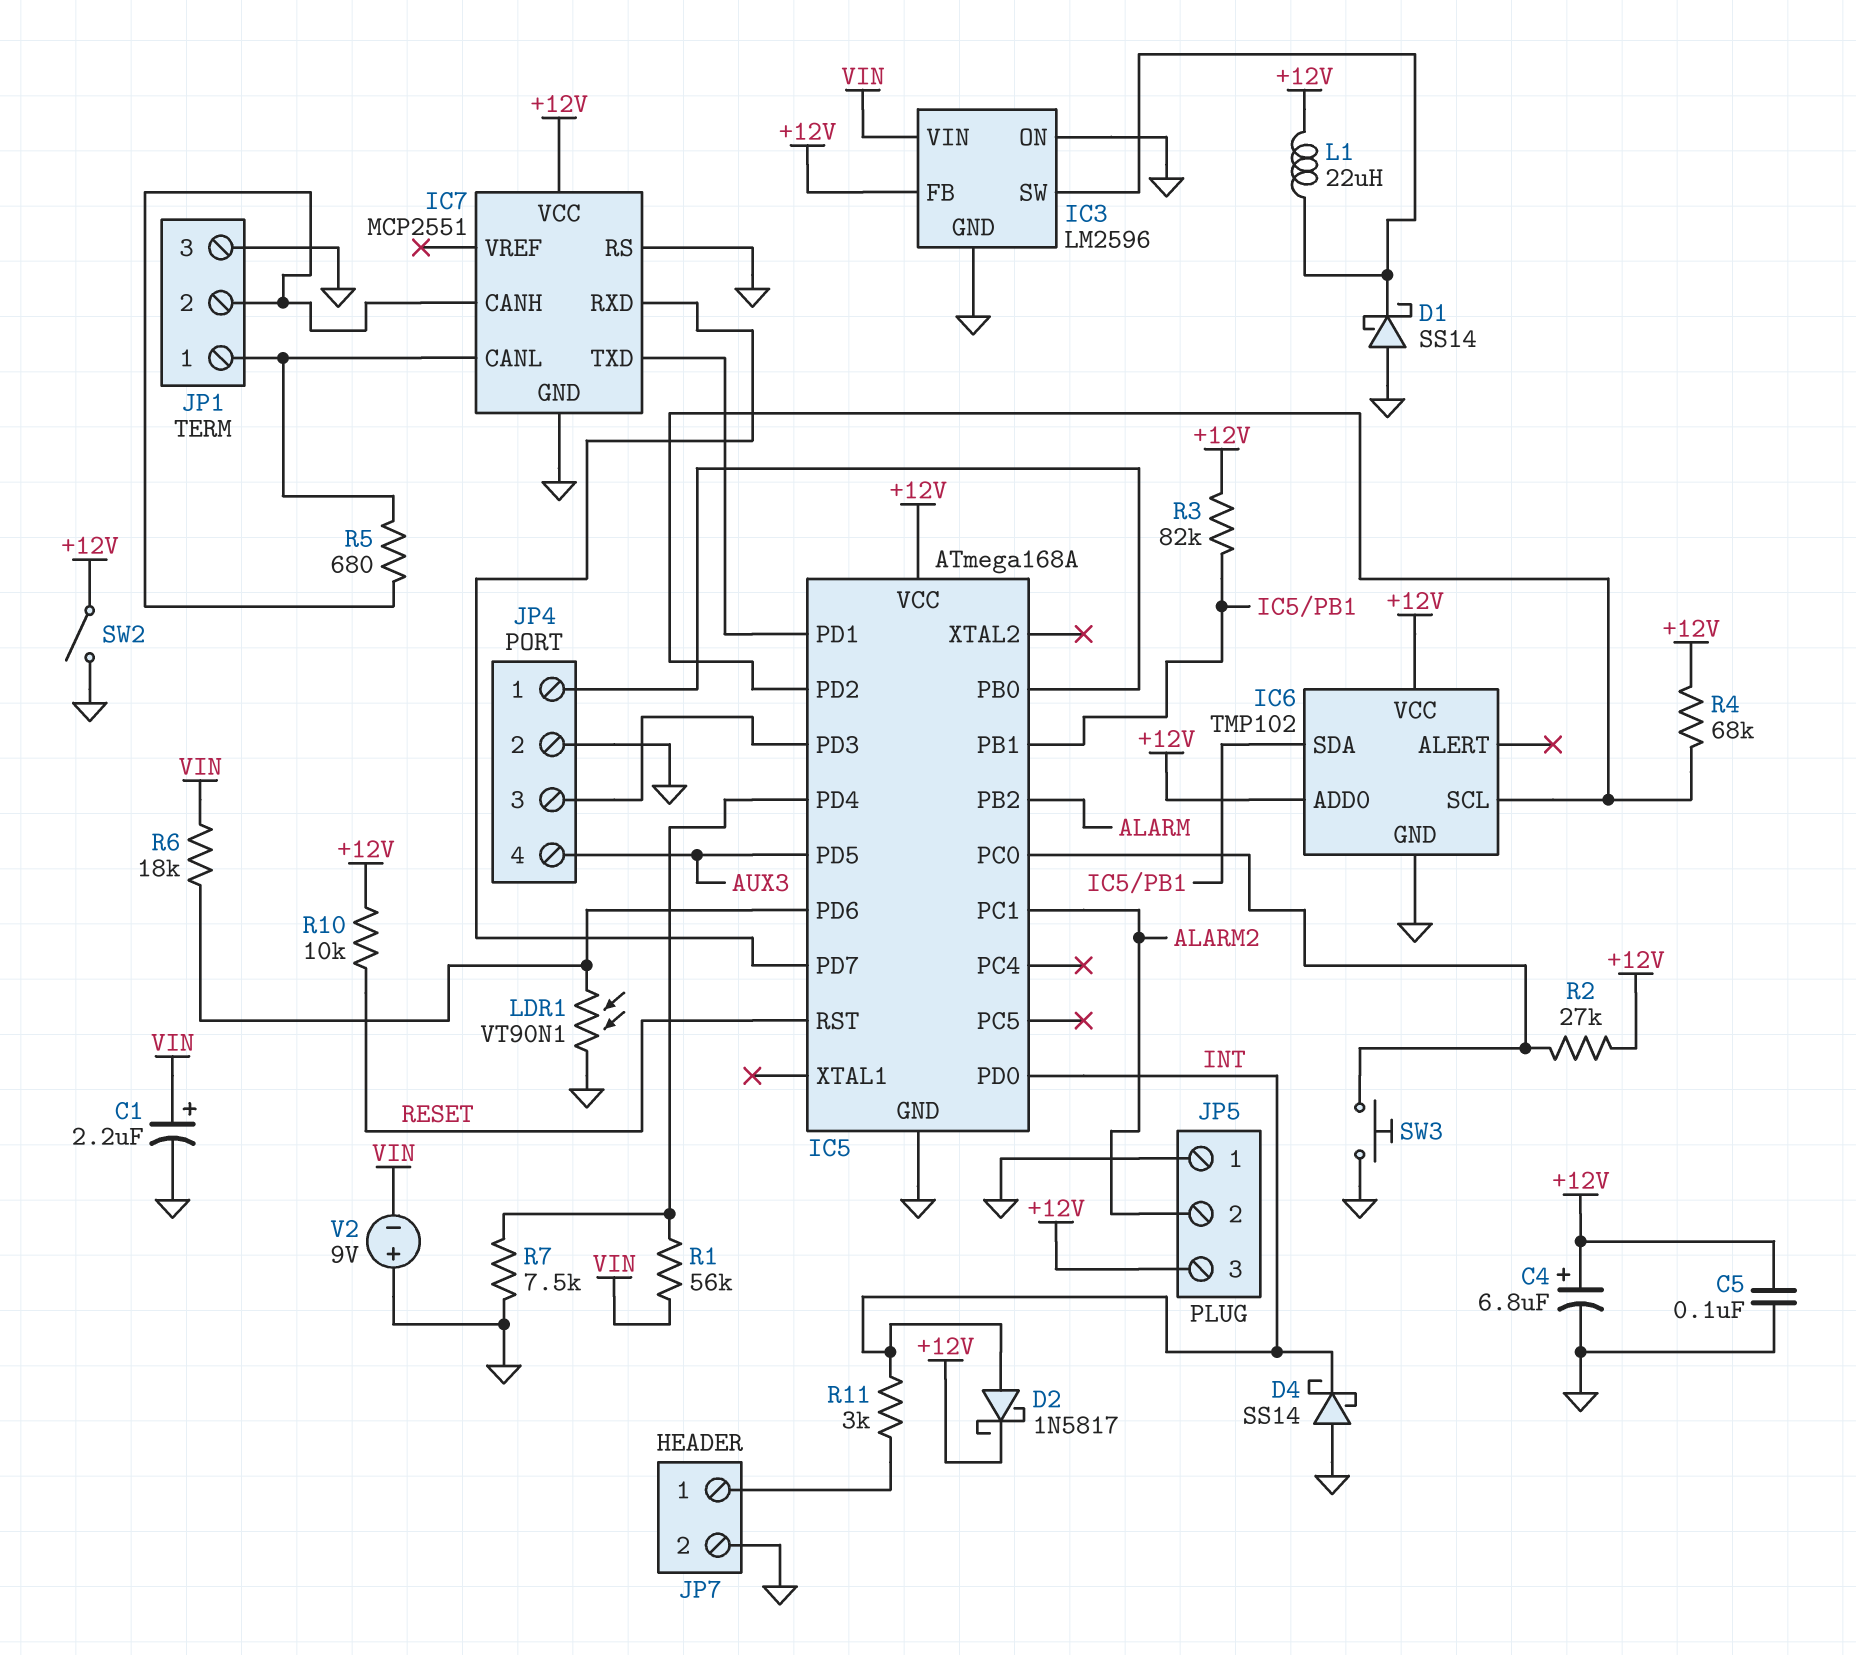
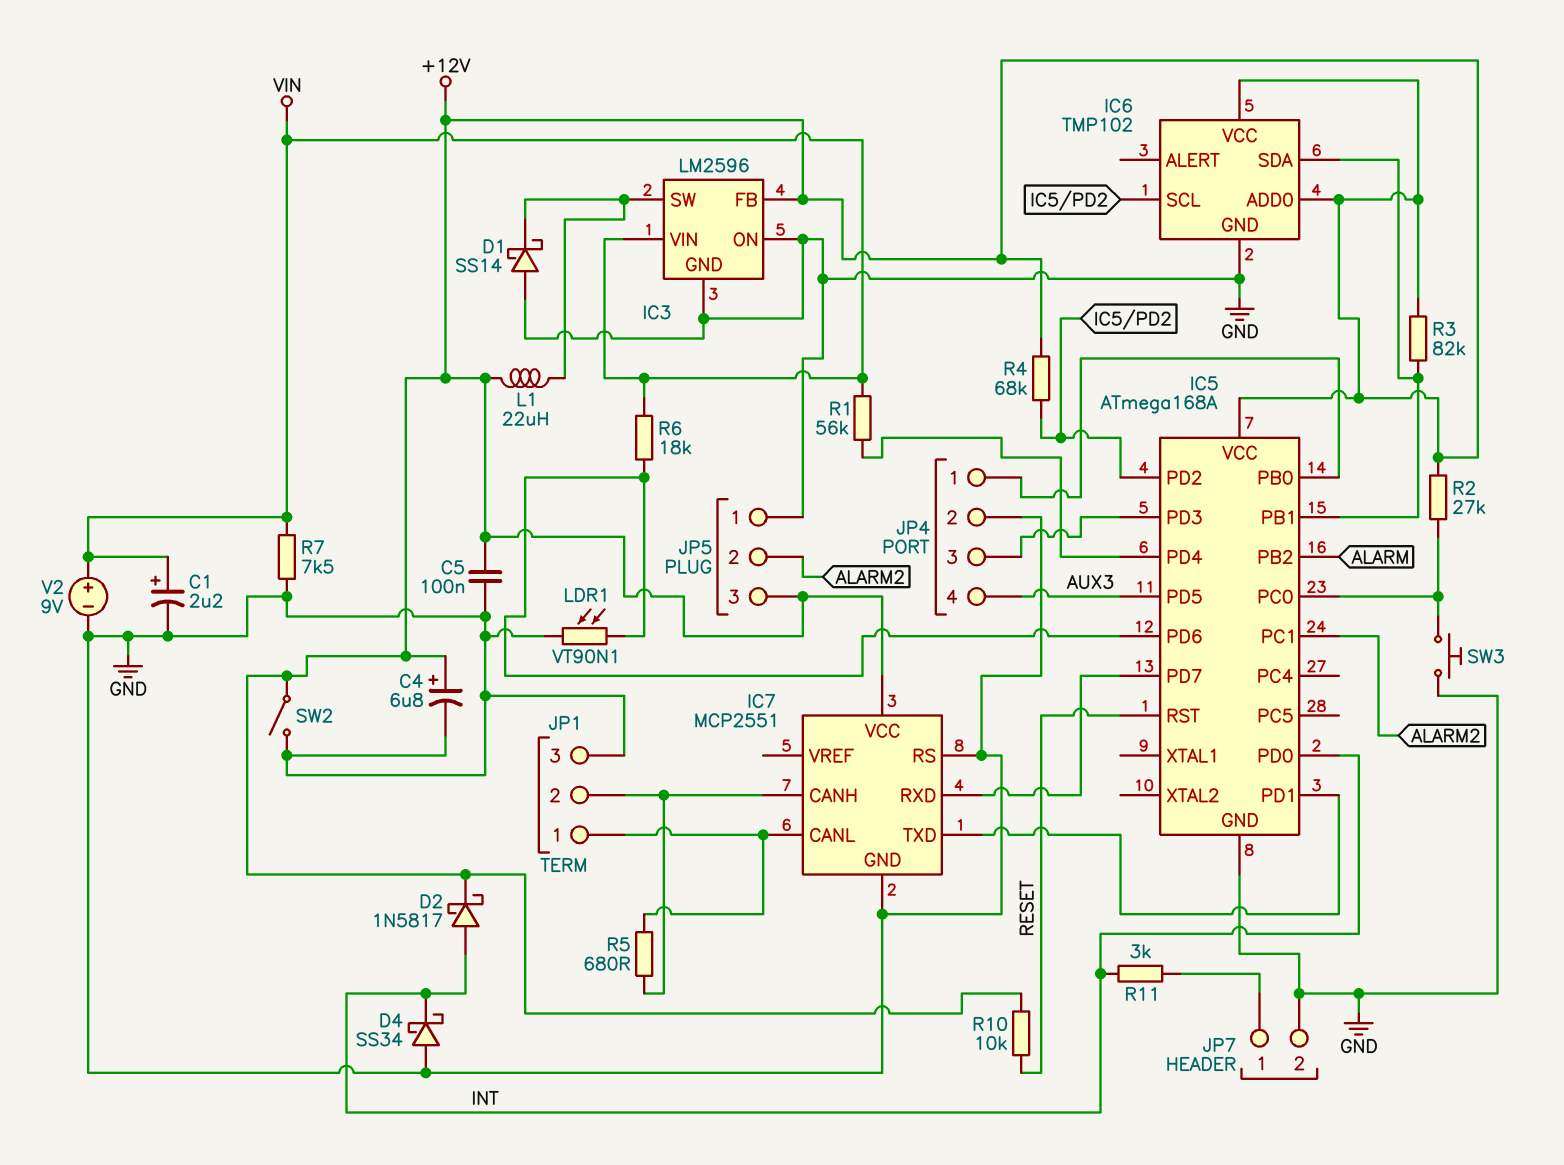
D4: schottky SS14 (A GND, K INT) -> schottky SS34 (A GND, K INT)
R7: 7.5k (GND, IC5/PD4) -> 7.5k (GND, VIN)
V2: 9V (plus GND, minus VIN) -> 9V (plus VIN, minus GND)

